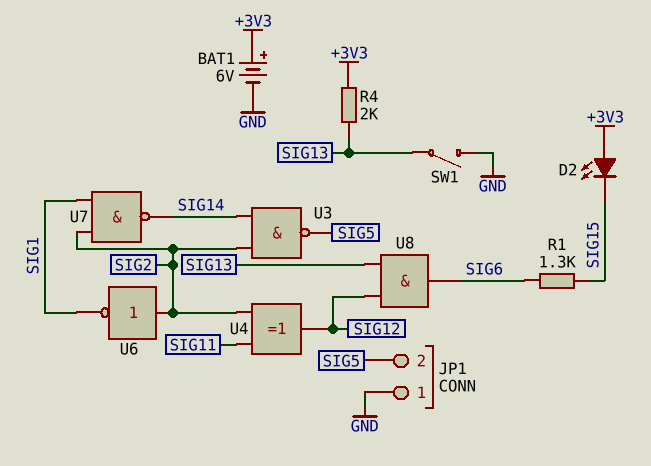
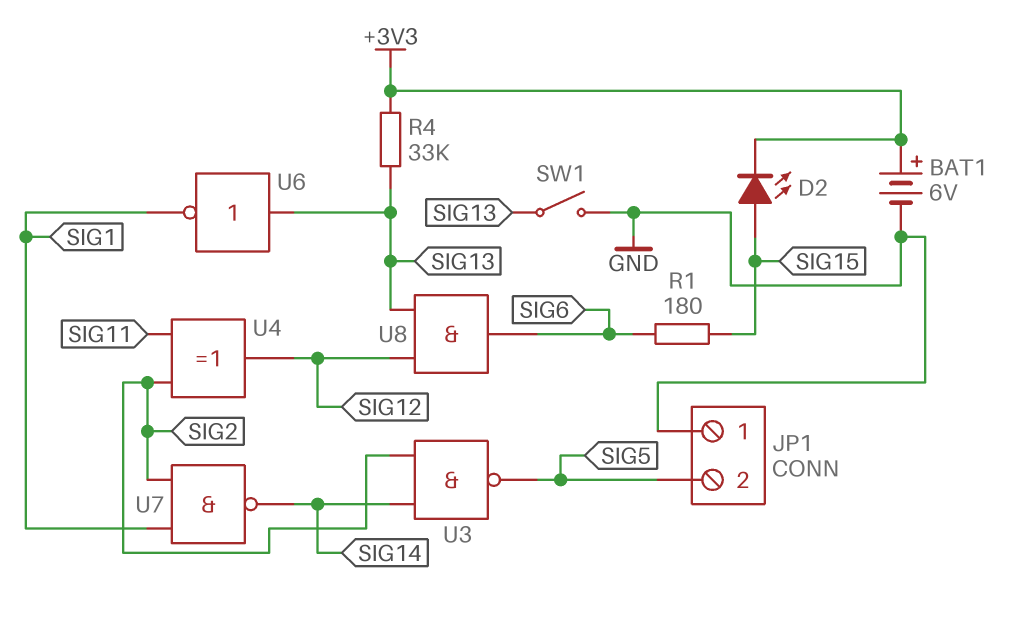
D2: LED (A +3V3, K SIG15) -> LED (A SIG15, K +3V3)
R1: 1.3k (SIG6, SIG15) -> 180 (SIG6, SIG15)
R4: 2k (+3V3, SIG13) -> 33k (+3V3, SIG13)
U6: NOT (in SIG2, out SIG1) -> NOT (in SIG13, out SIG1)

